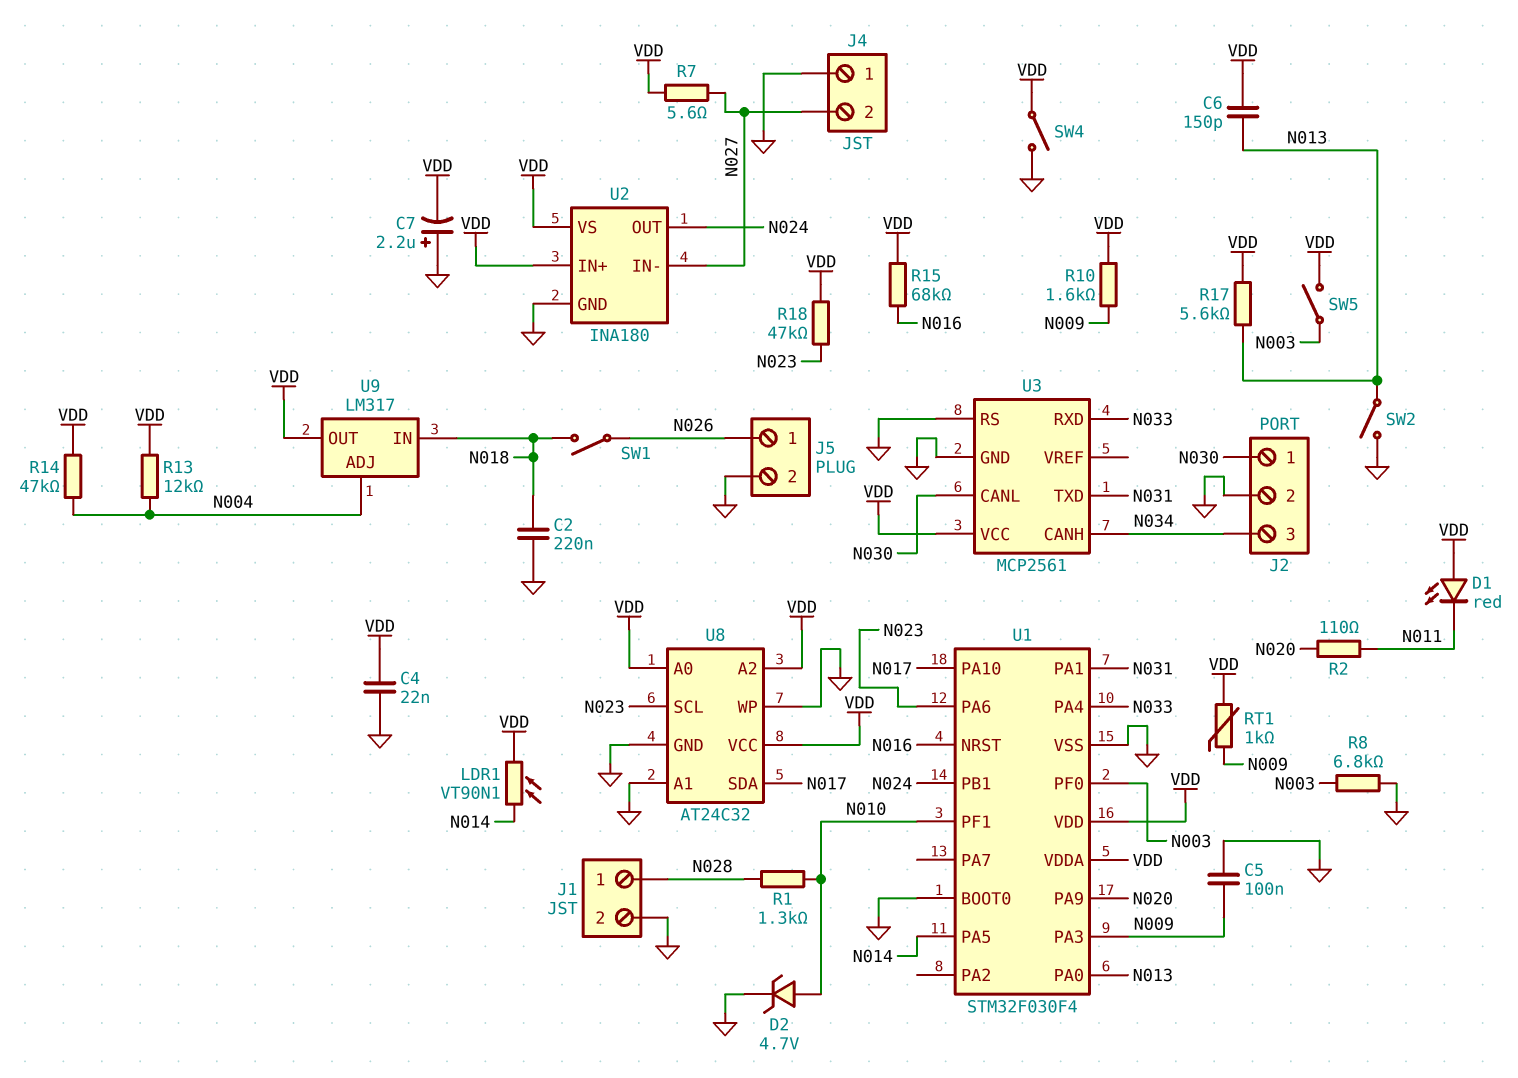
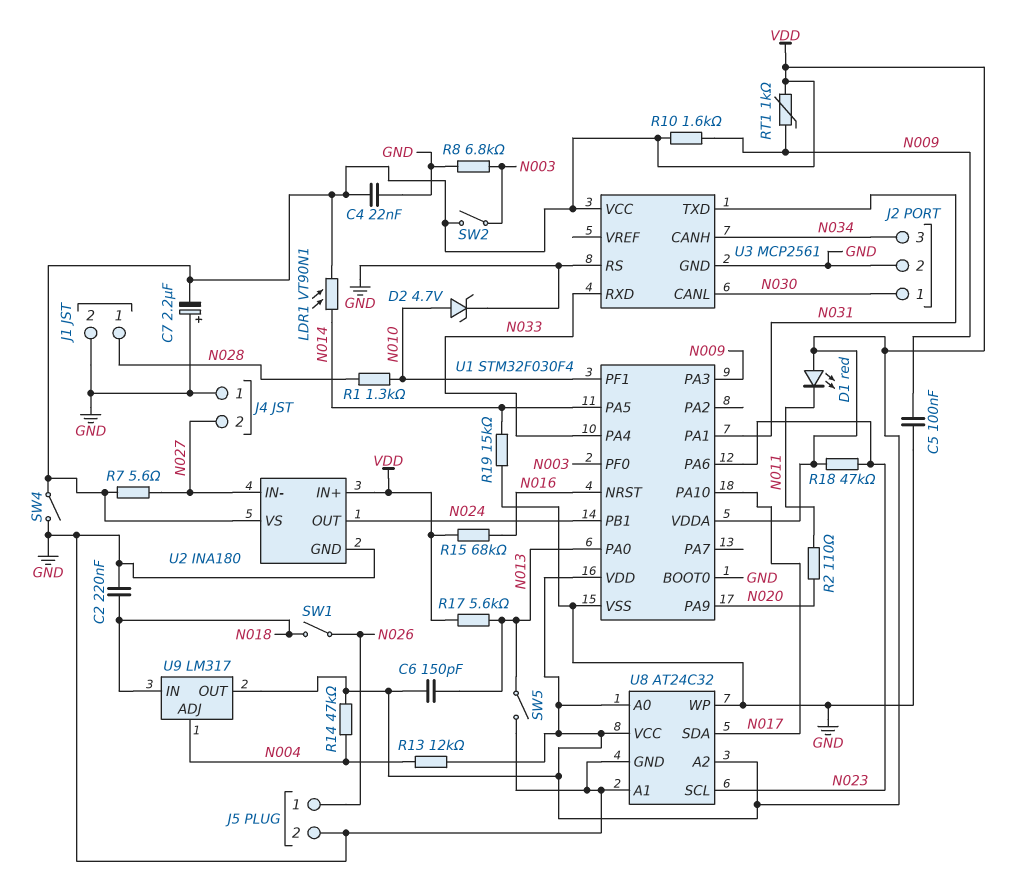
R19: none -> 15k (GND, N014)
SW2: switch (GND, N013) -> switch (N003, VDD)
SW5: switch (N003, VDD) -> switch (GND, N013)

